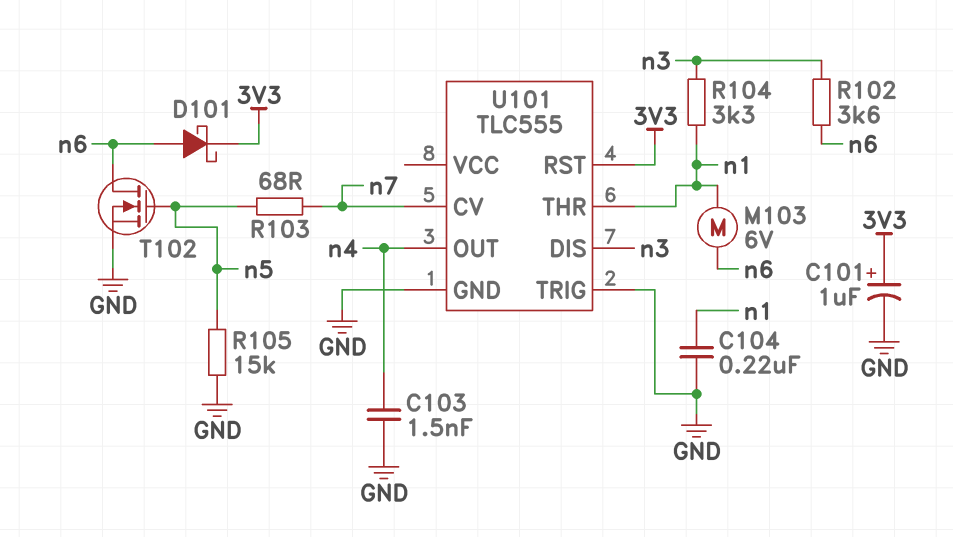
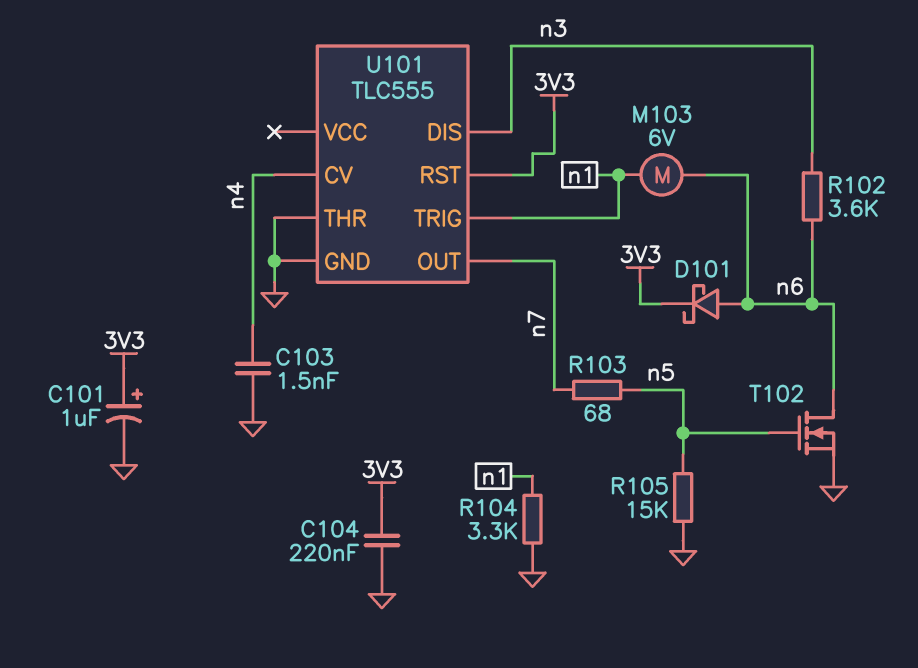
C104: 220nF (GND, n1) -> 220nF (3V3, GND)
R104: 3.3k (n1, n3) -> 3.3k (GND, n1)
U101 pin CV: n7 -> n4
U101 pin OUT: n4 -> n7
U101 pin THR: n1 -> GND
U101 pin TRIG: GND -> n1

